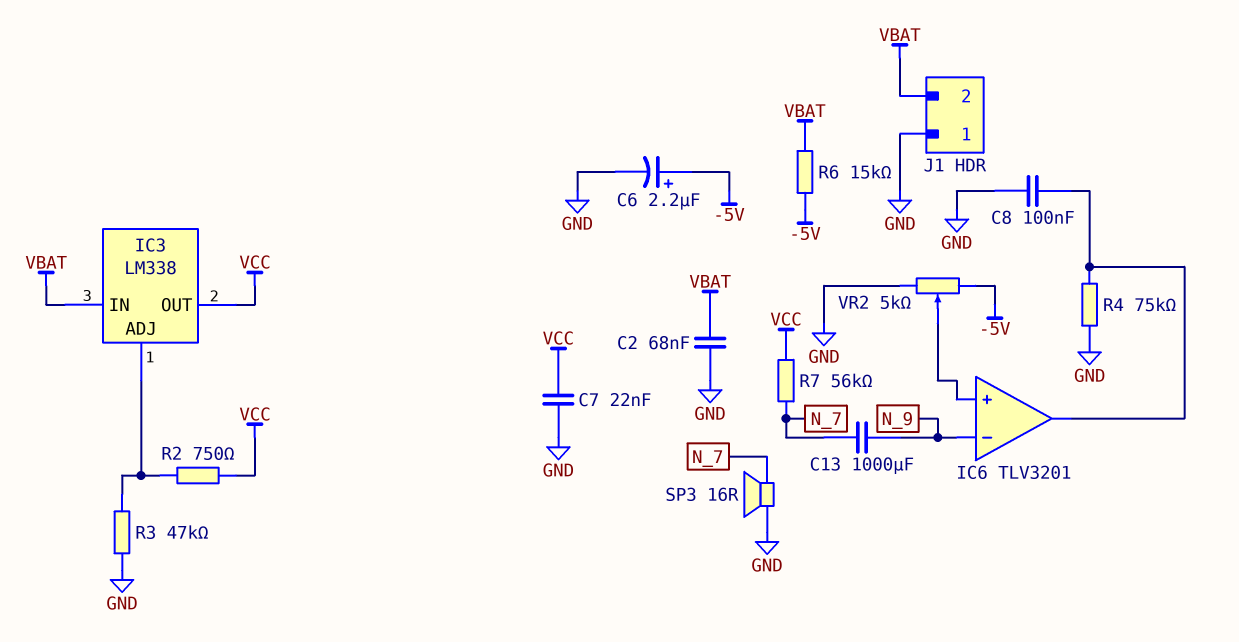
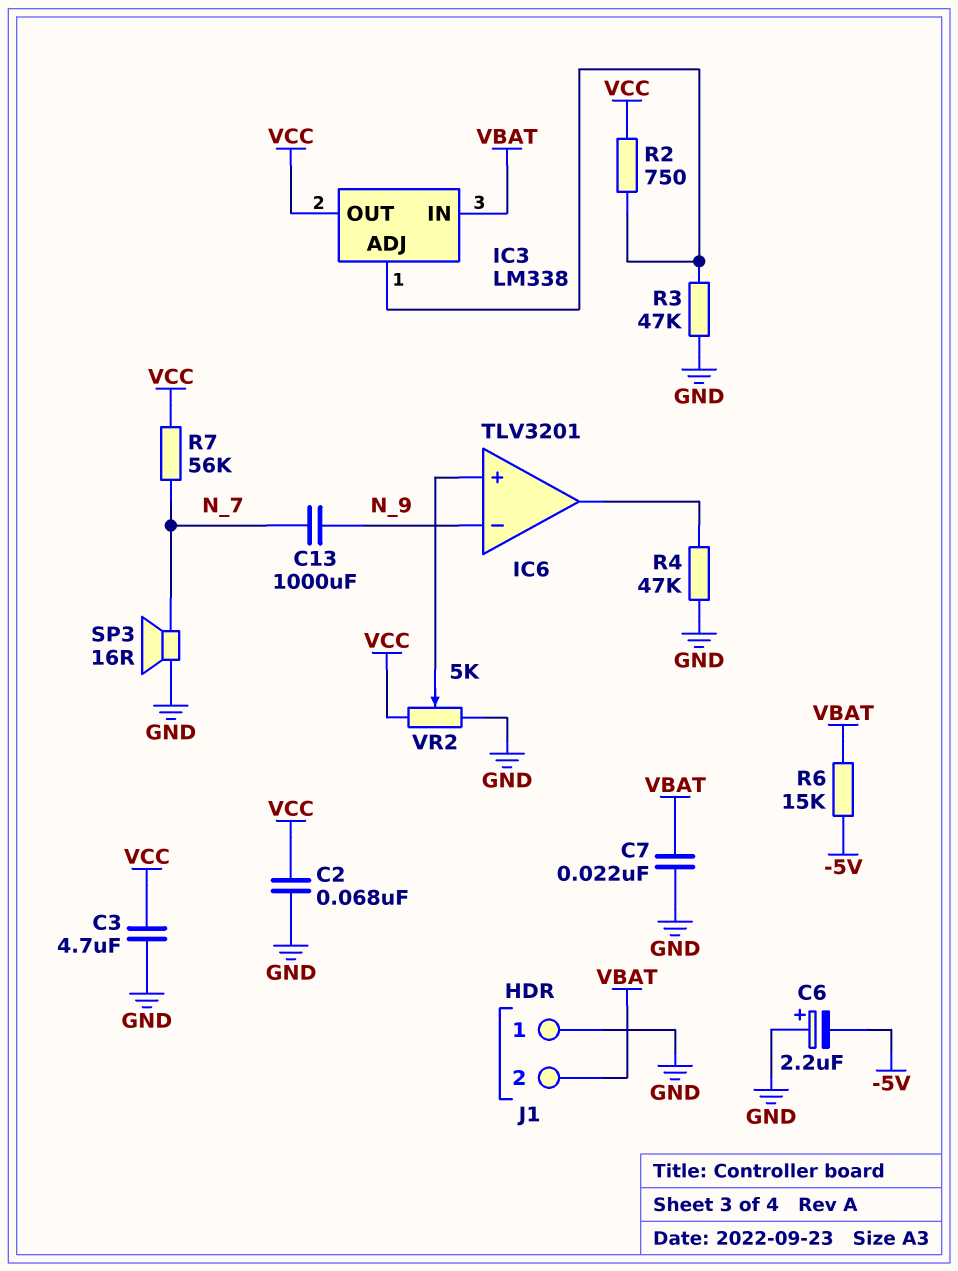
C2: 68nF (GND, VBAT) -> 68nF (GND, VCC)
C3: none -> 4.7uF (GND, VCC)
C6: 2.2uF (plus -5V, minus GND) -> 2.2uF (plus GND, minus -5V)
C7: 22nF (GND, VCC) -> 22nF (GND, VBAT)
C8: 100nF (GND, IC6/out) -> none
R4: 75k (GND, IC6/out) -> 47k (GND, IC6/out)
VR2: 5k (-5V, GND, wiper IC6/in+) -> 5k (GND, VCC, wiper IC6/in+)

